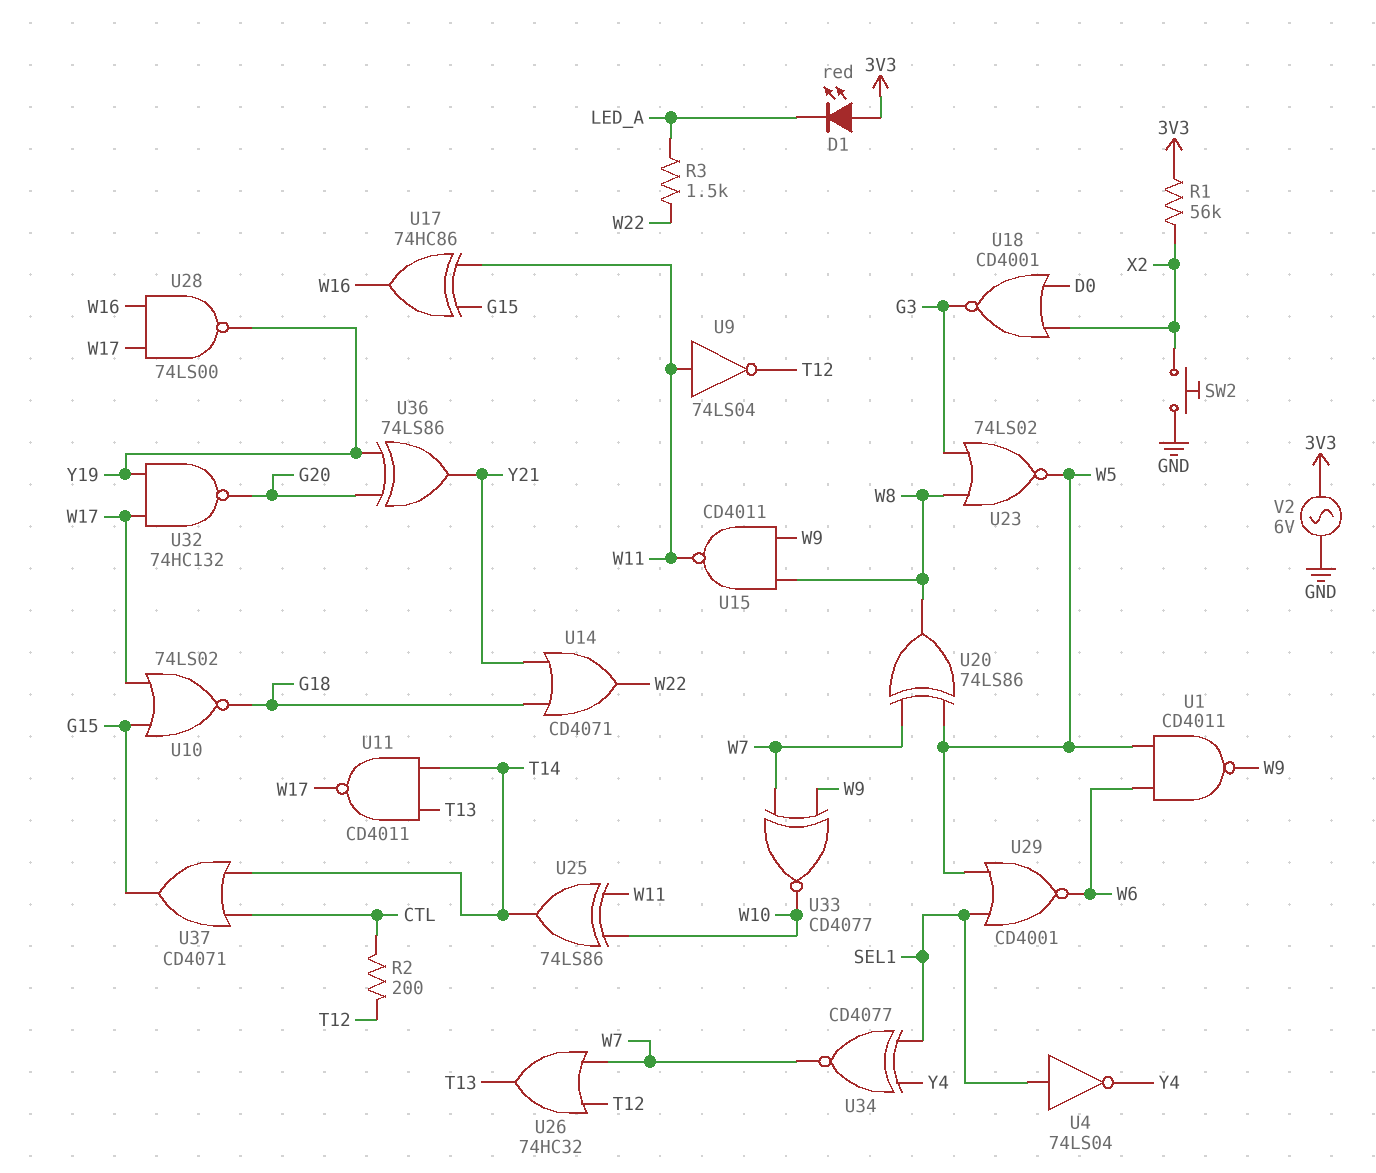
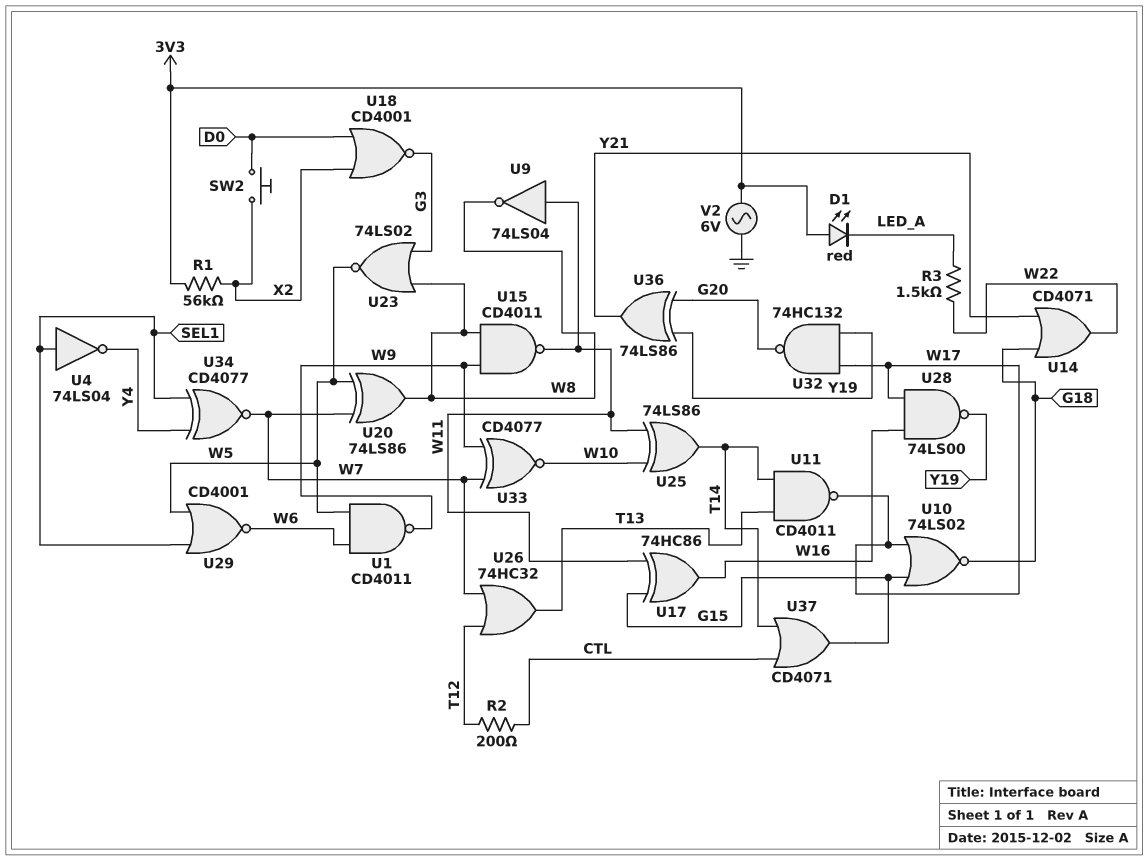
SW2: button (GND, X2) -> button (D0, X2)
U9: NOT 74LS04 (in W11, out T12) -> NOT 74LS04 (in W11, out W8)

